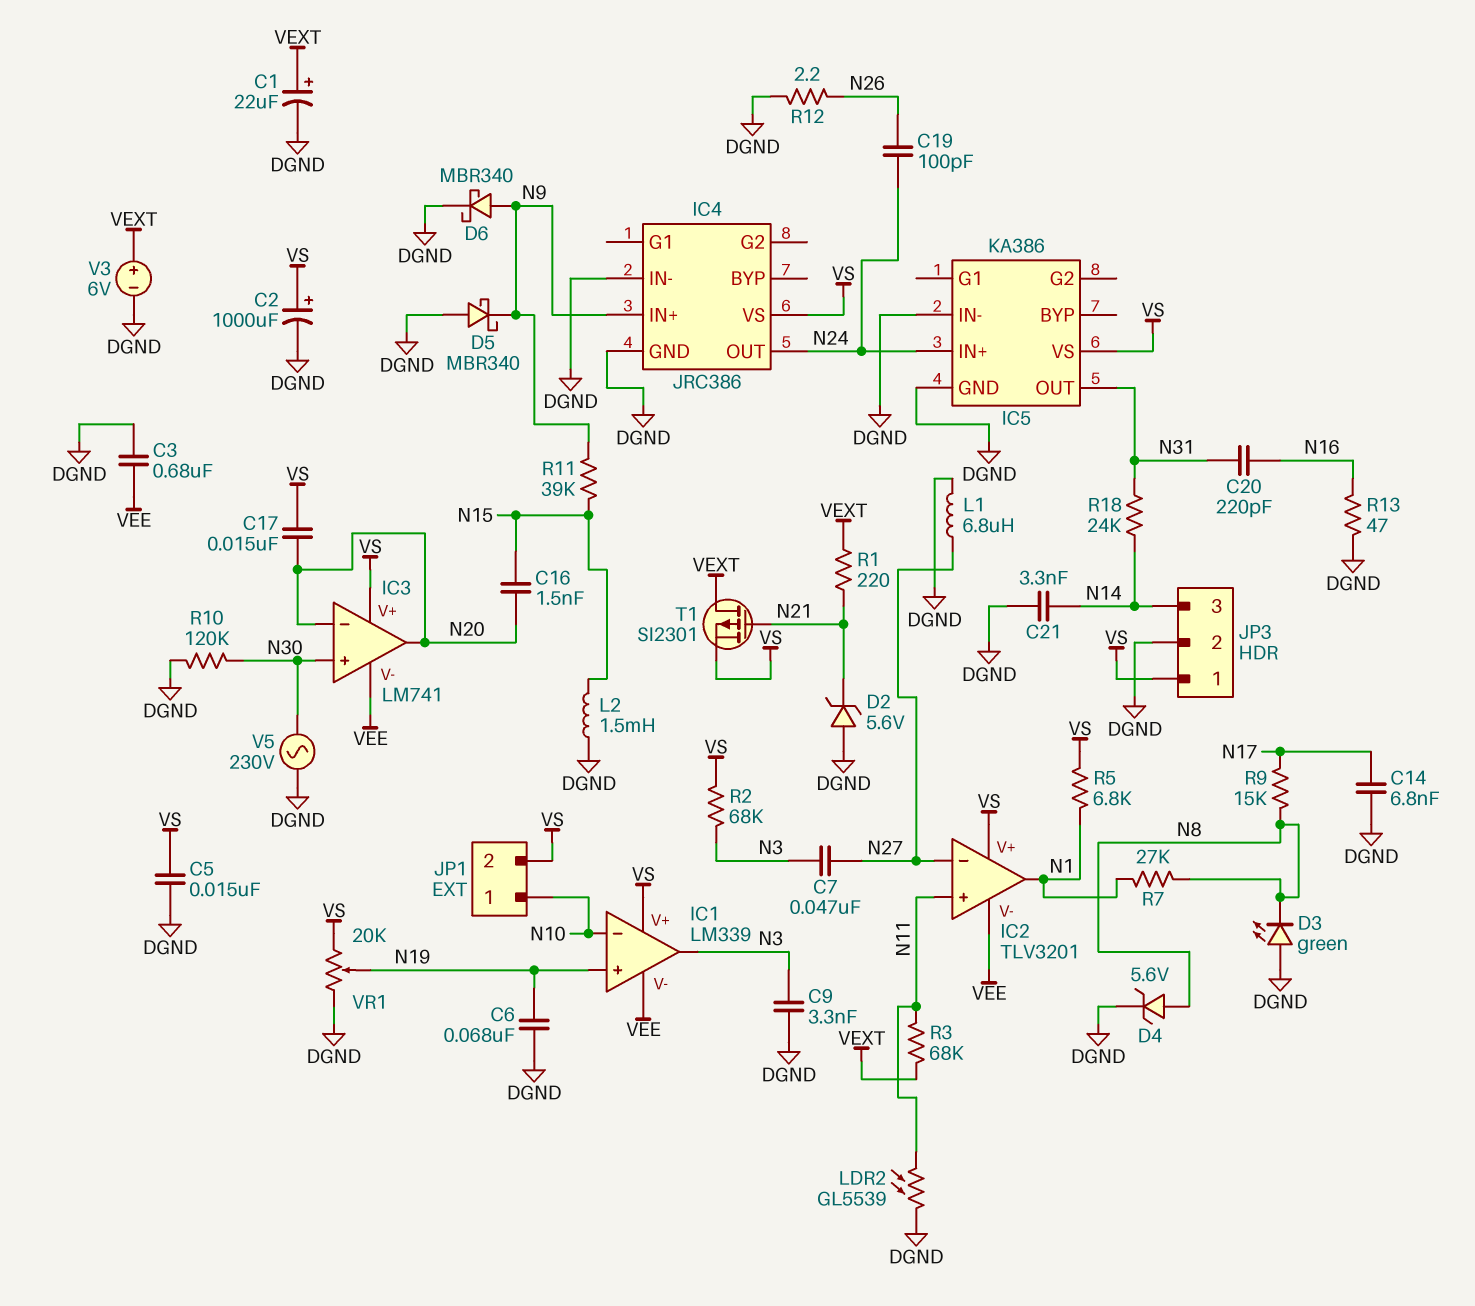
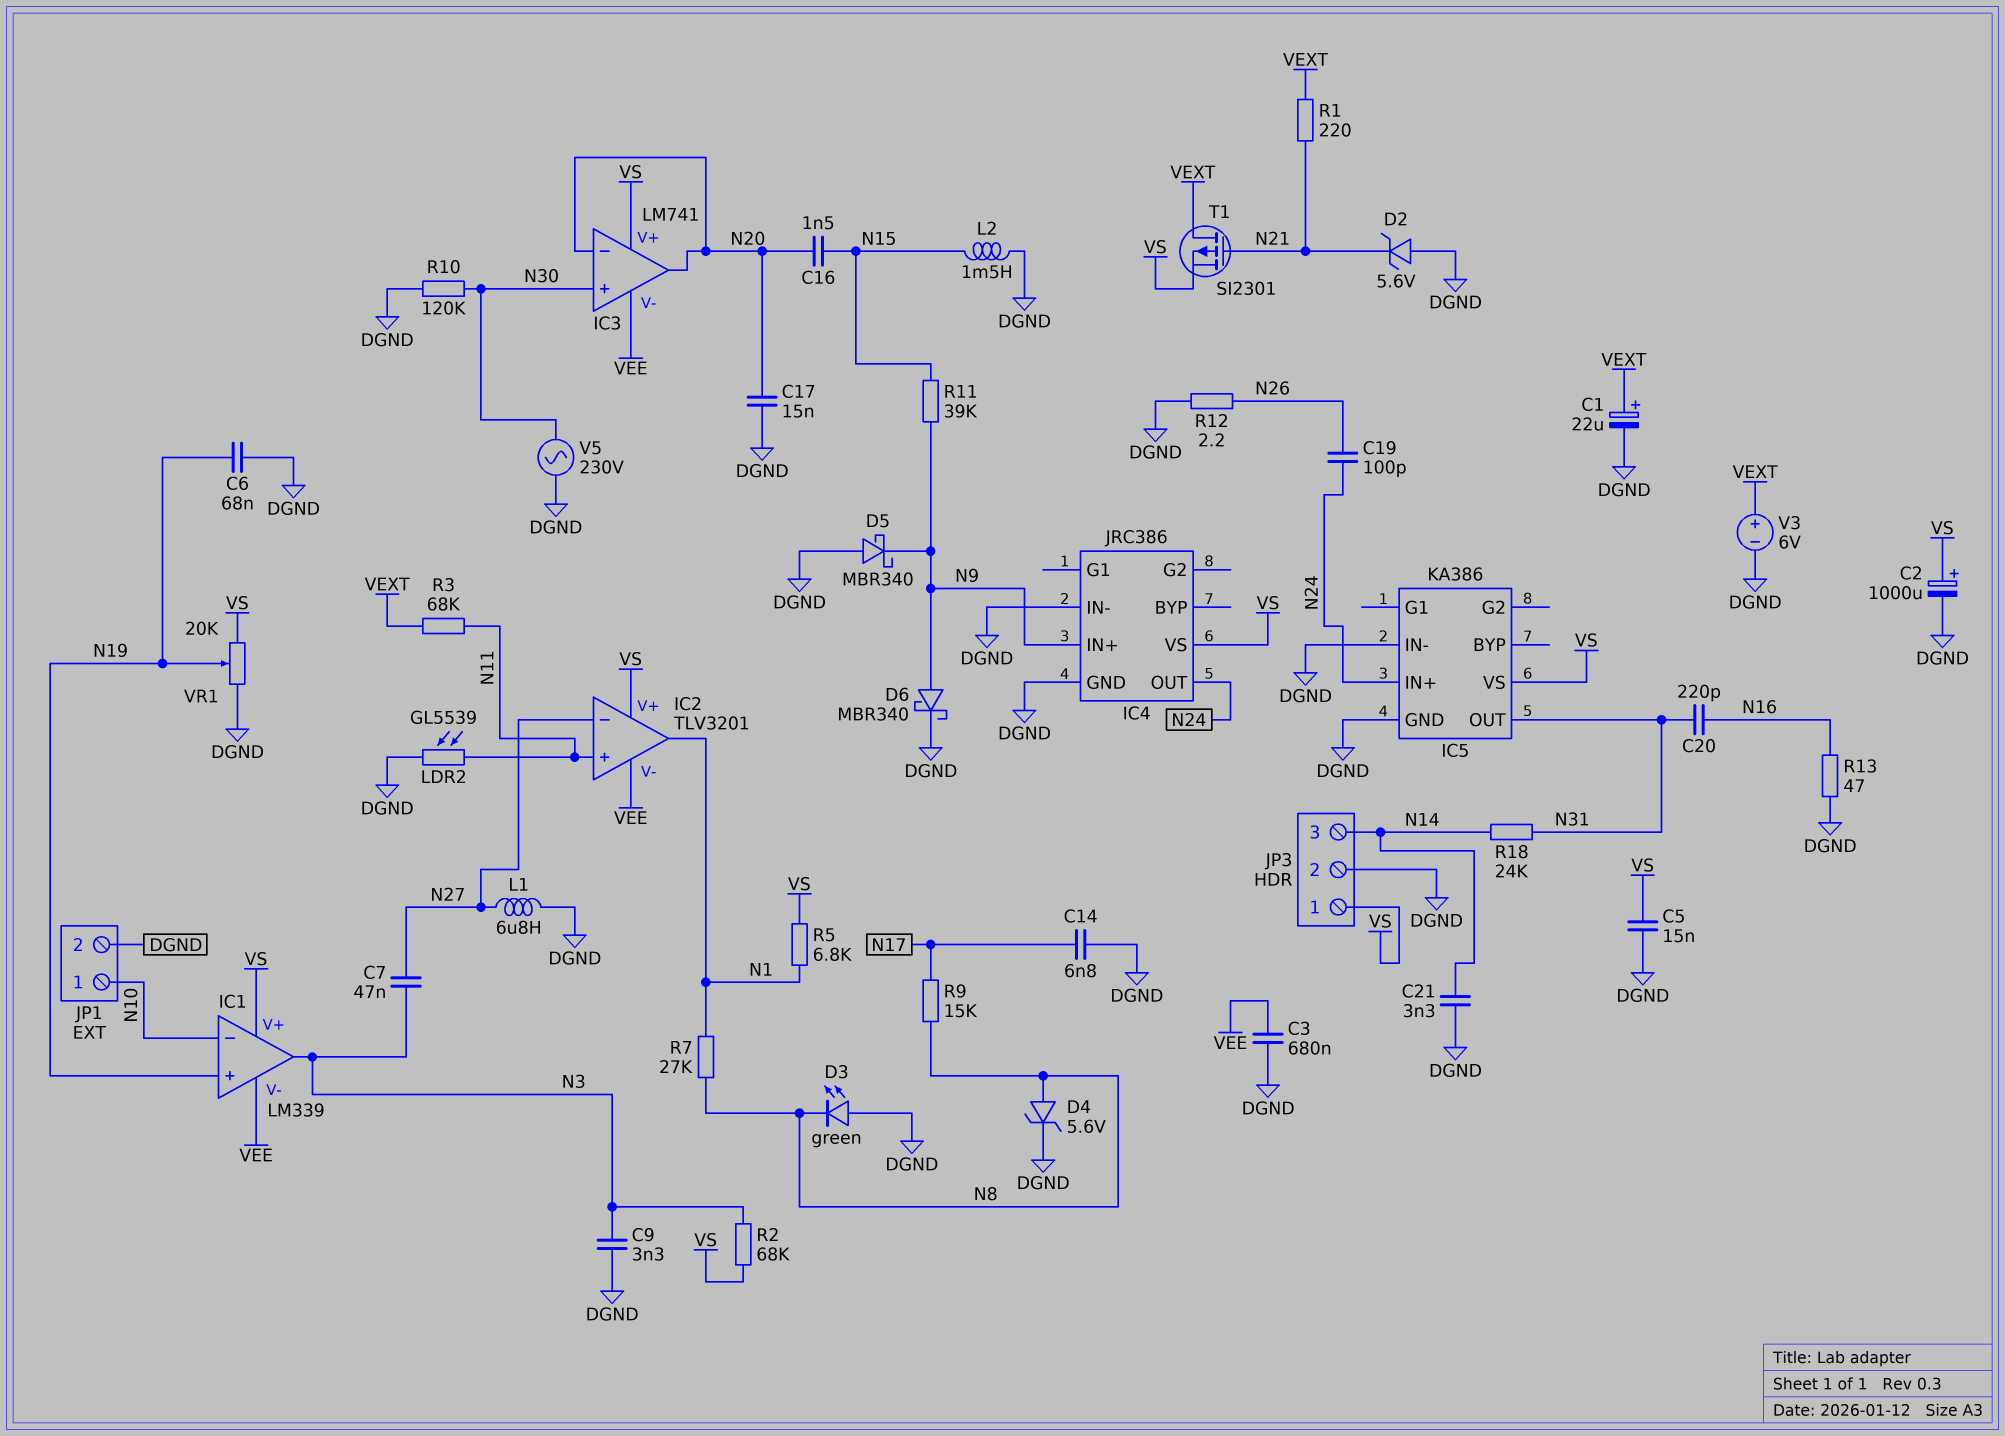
C17: 15nF (N20, VS) -> 15nF (DGND, N20)
JP1 pin 2: VS -> DGND

